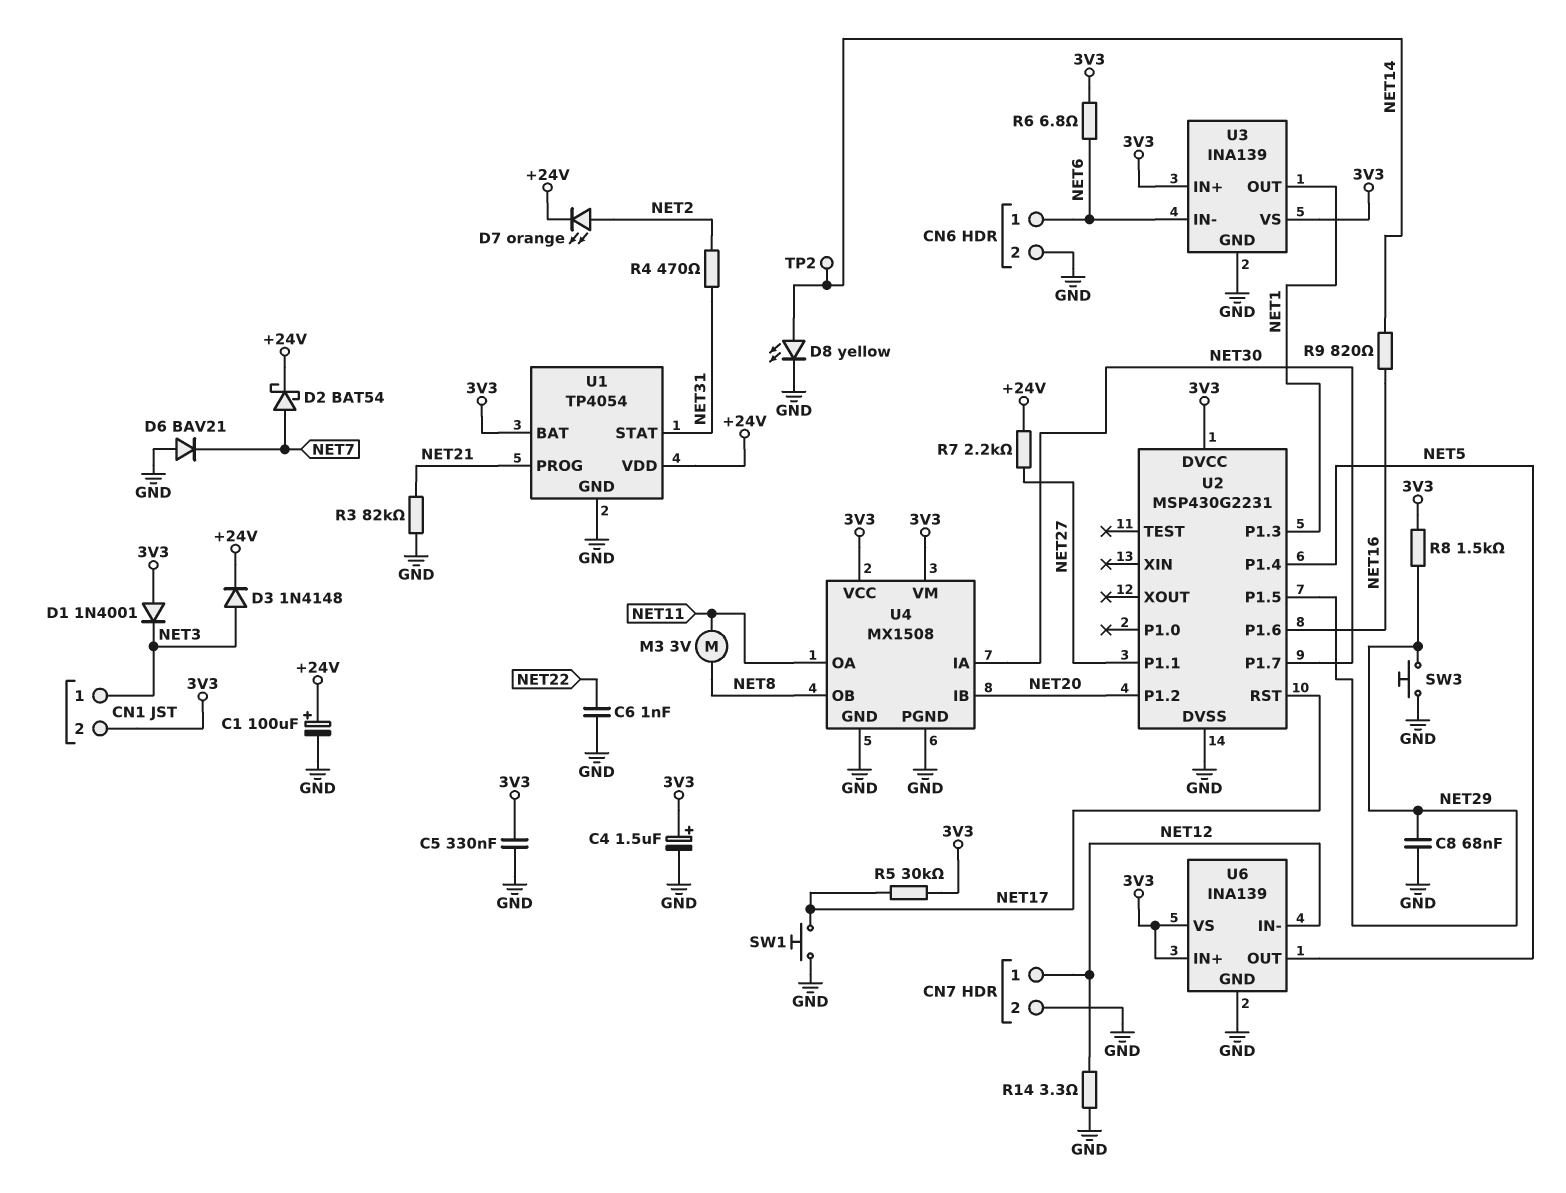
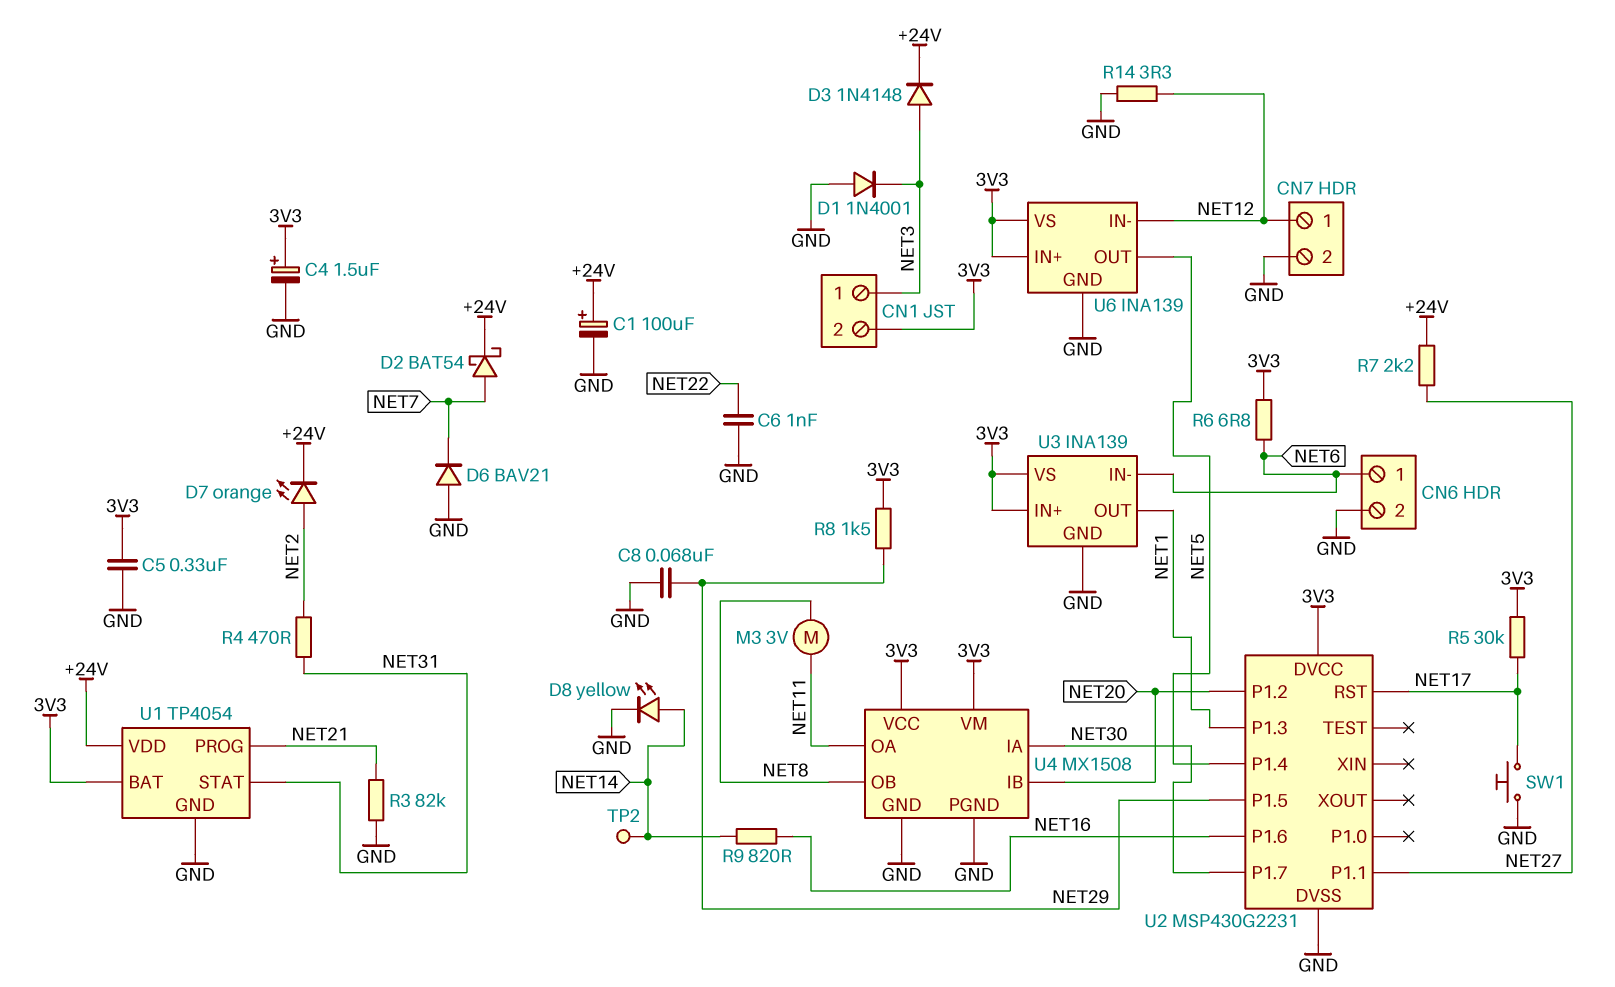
D1: diode 1N4001 (A 3V3, K NET3) -> diode 1N4001 (A GND, K NET3)
SW3: button (GND, NET29) -> none

